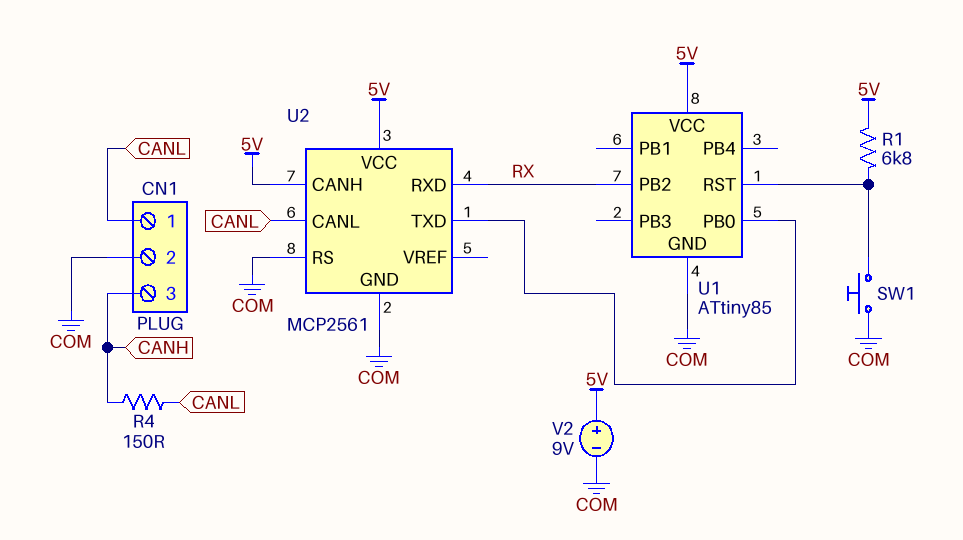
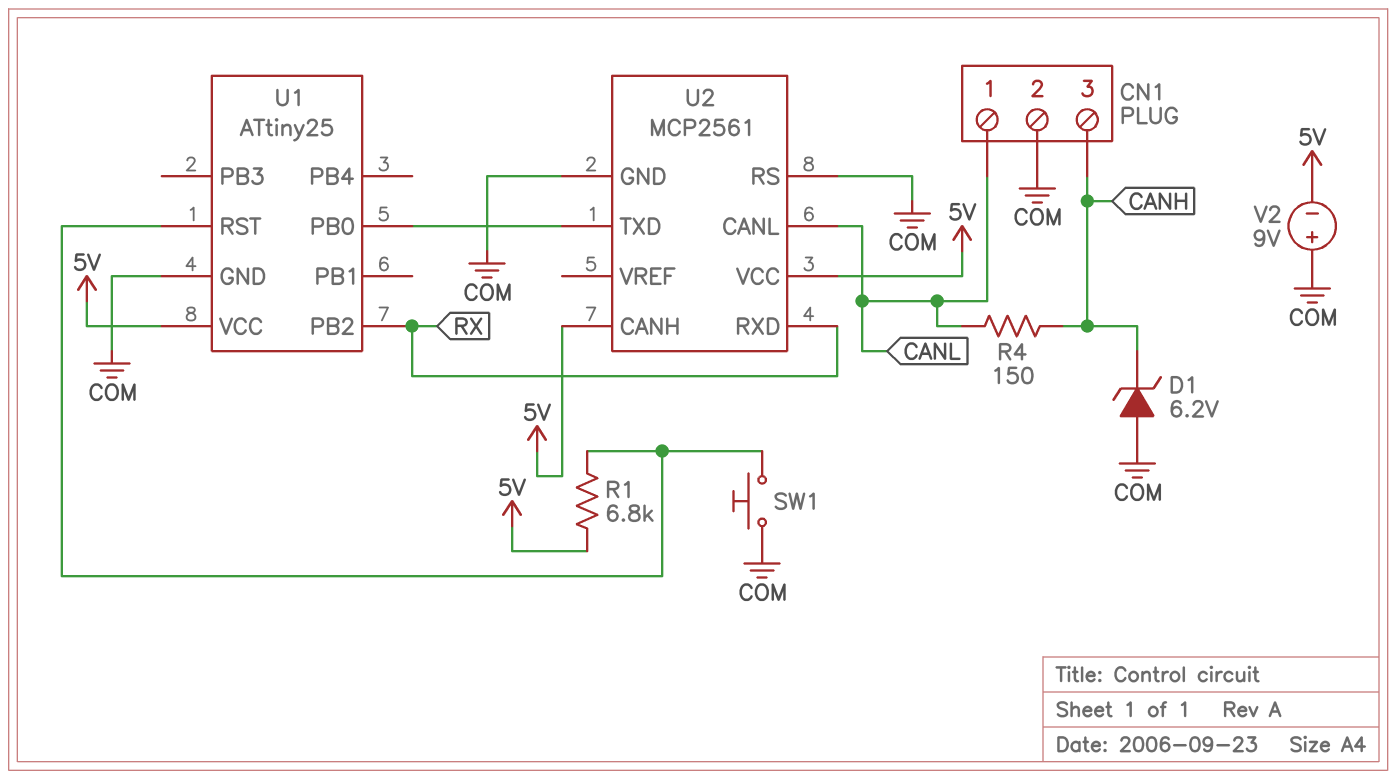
D1: none -> zener 6.2V (A COM, K CANH)
U1: ATtiny85 -> ATtiny25
V2: 9V (plus 5V, minus COM) -> 9V (plus COM, minus 5V)

